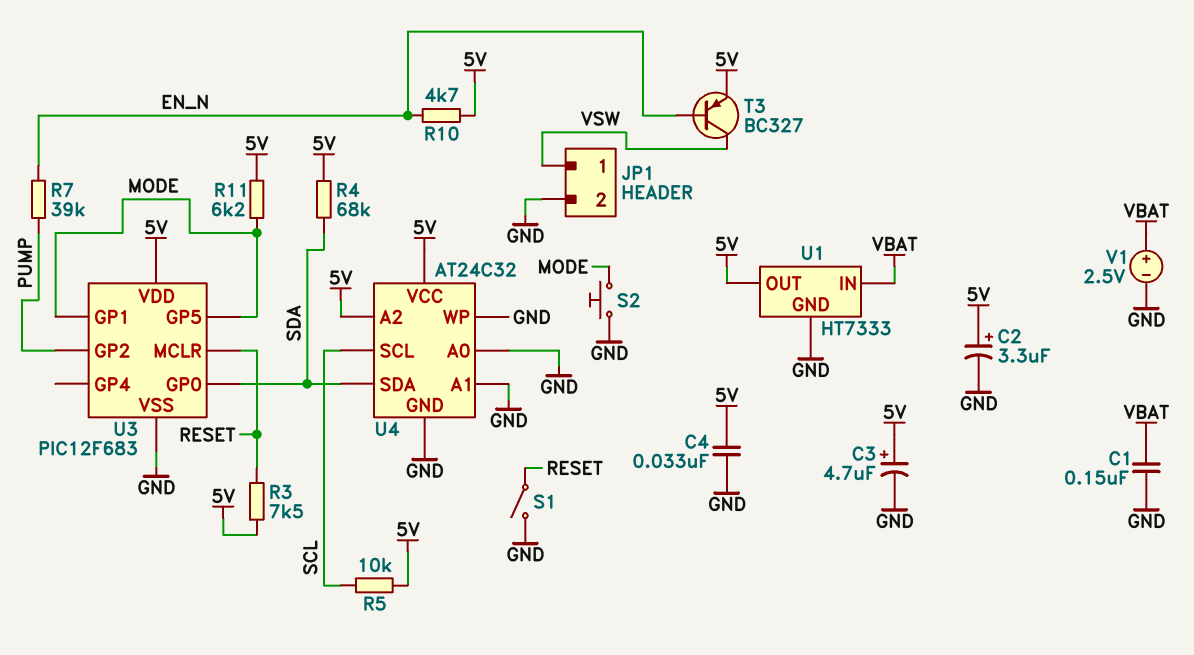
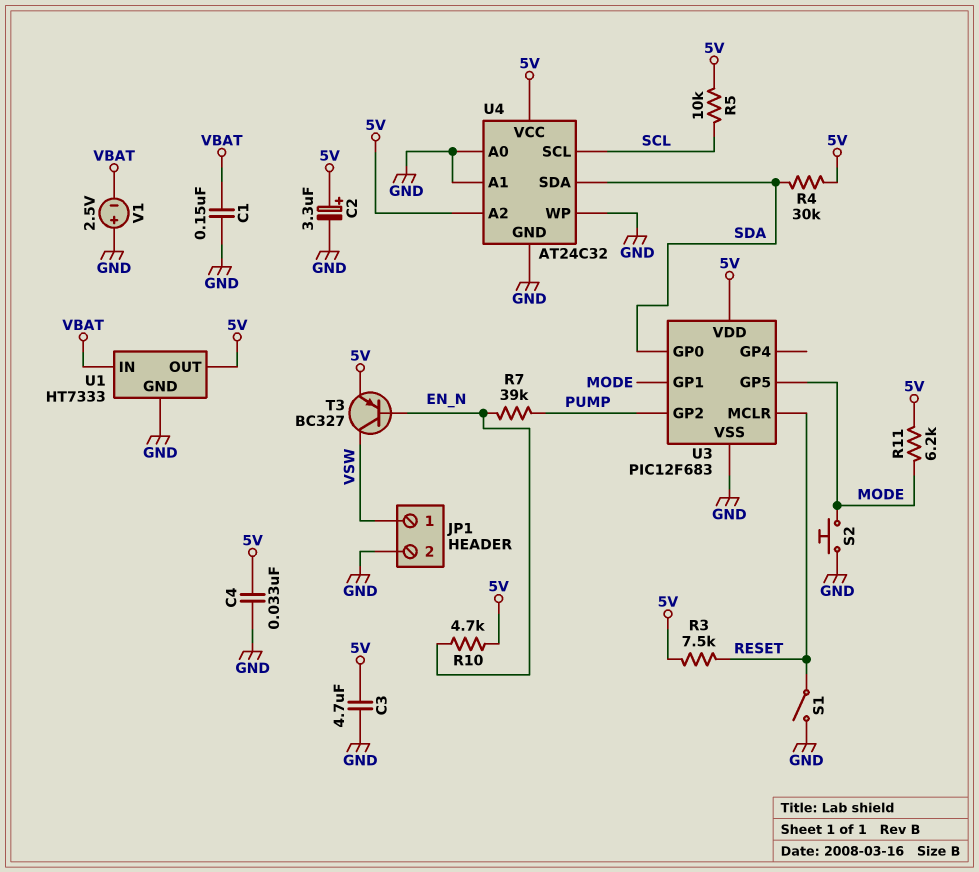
C3: 4.7uF (plus 5V, minus GND) -> 4.7uF (5V, GND)
R4: 68k (5V, SDA) -> 30k (5V, SDA)
V1: 2.5V (plus VBAT, minus GND) -> 2.5V (plus GND, minus VBAT)

